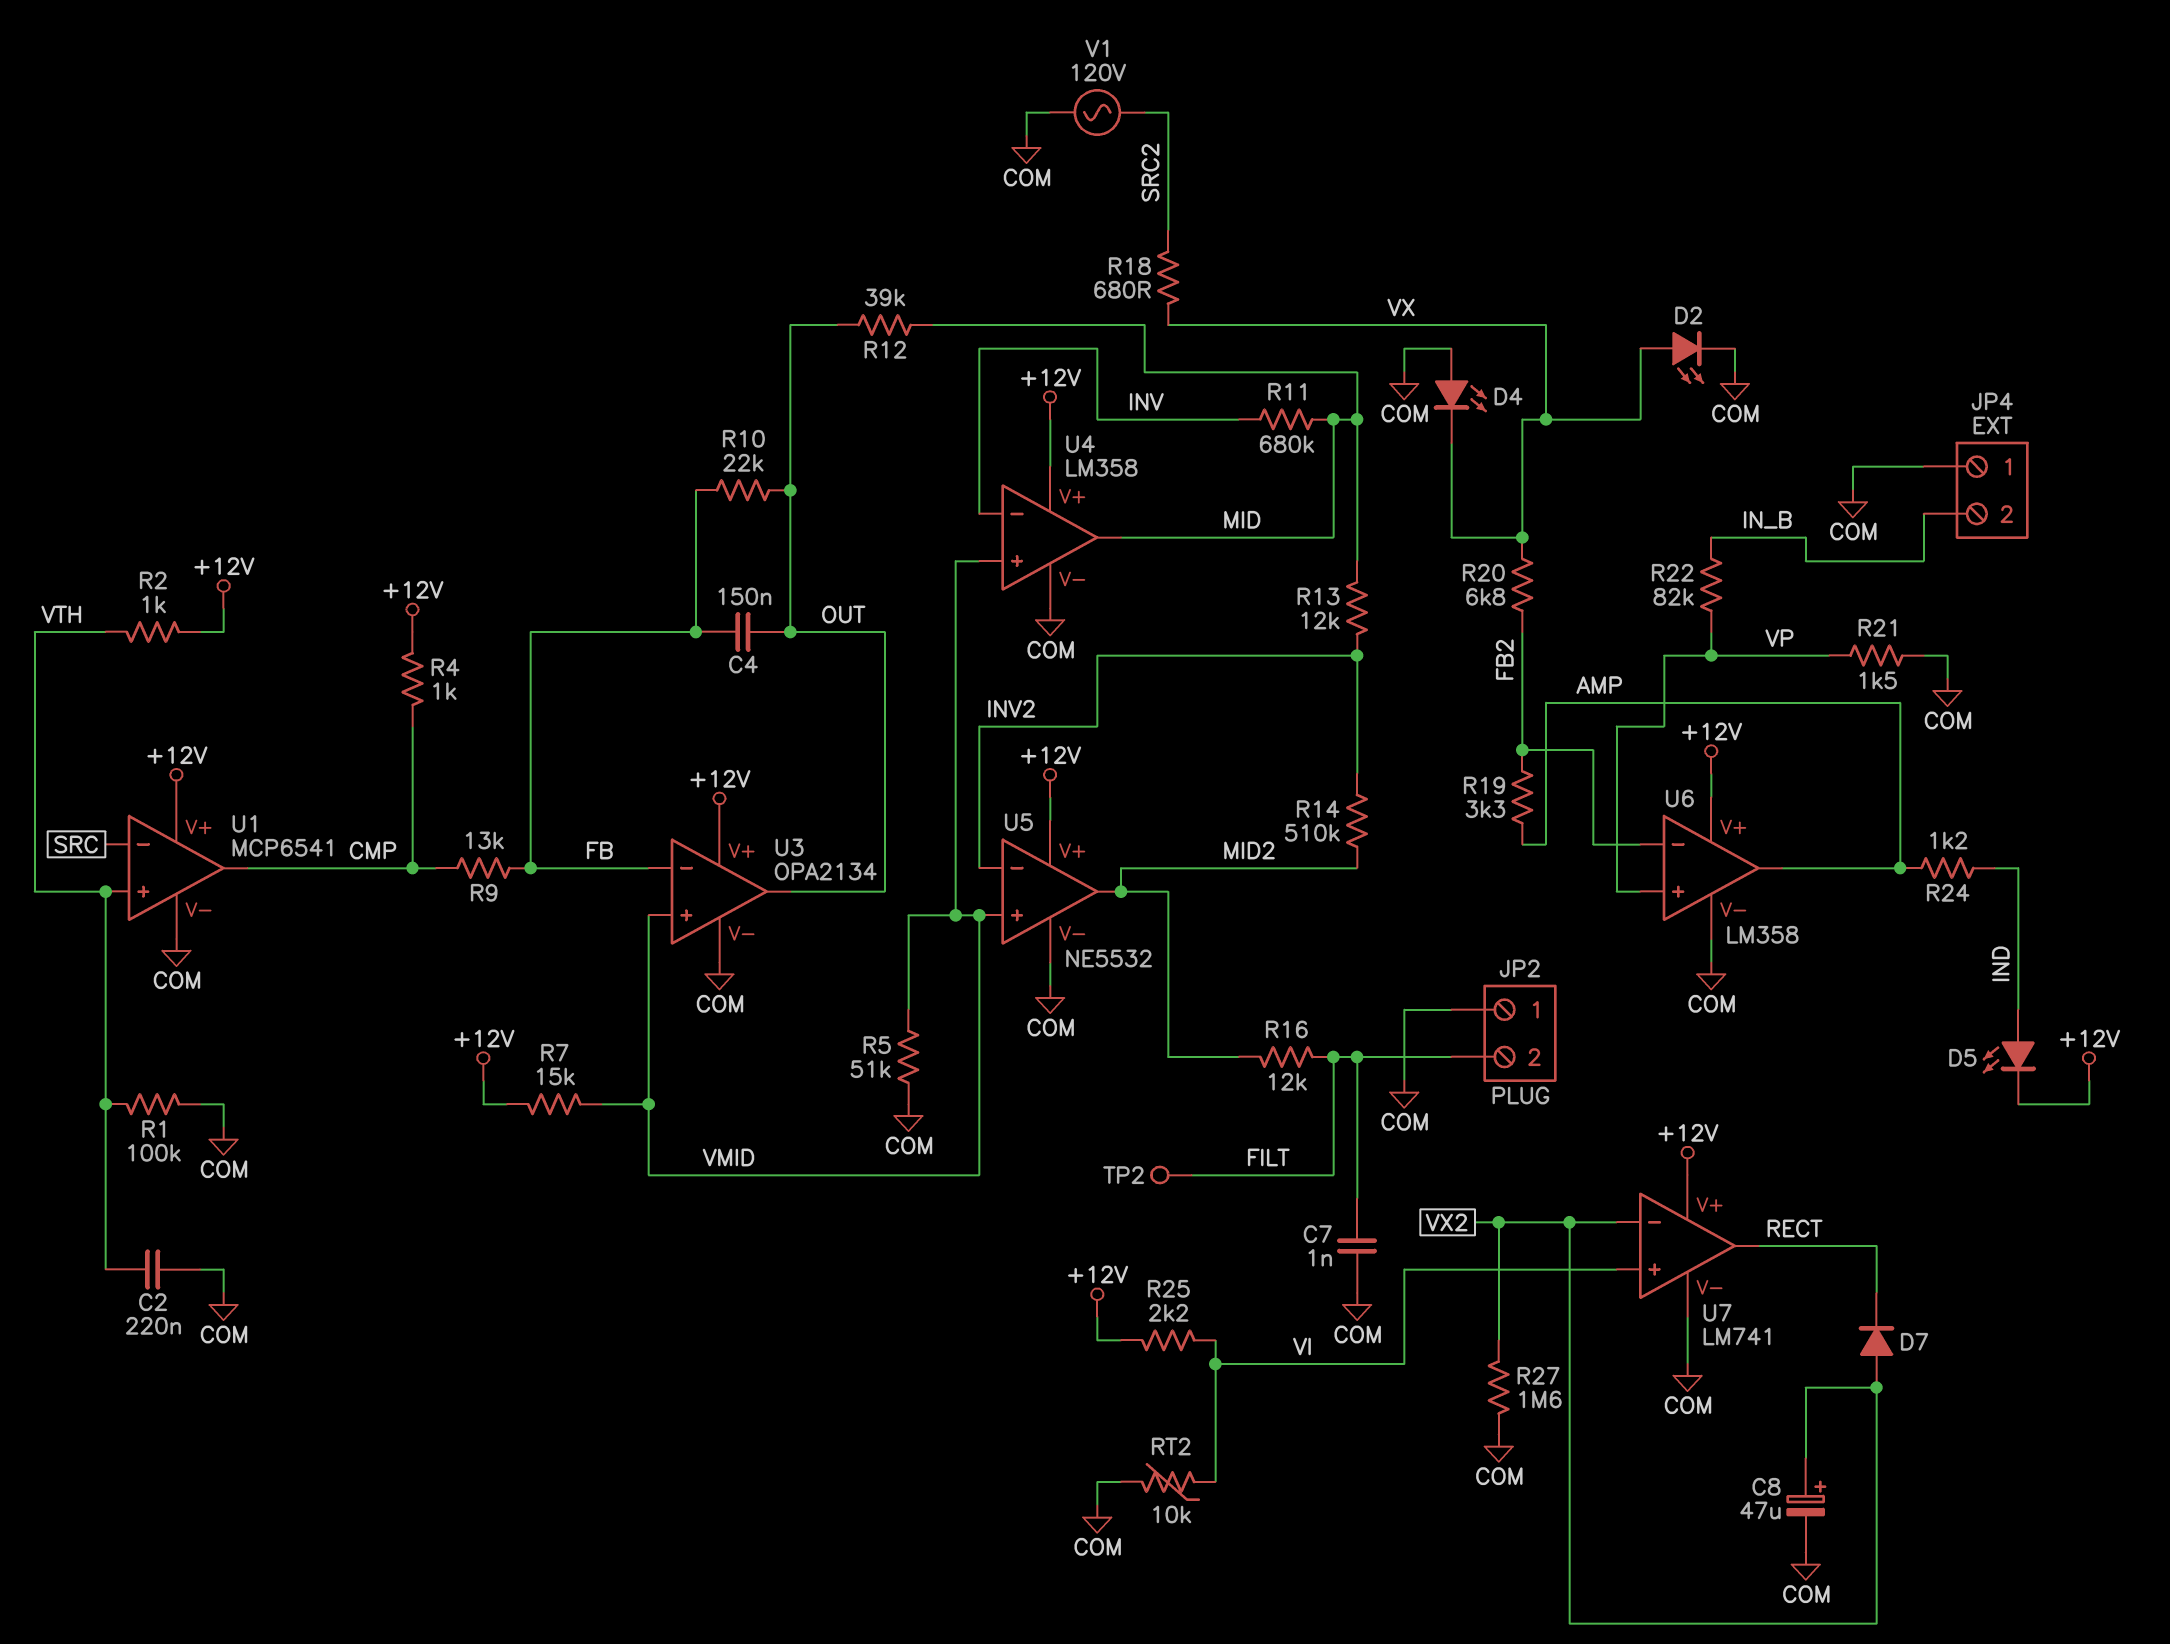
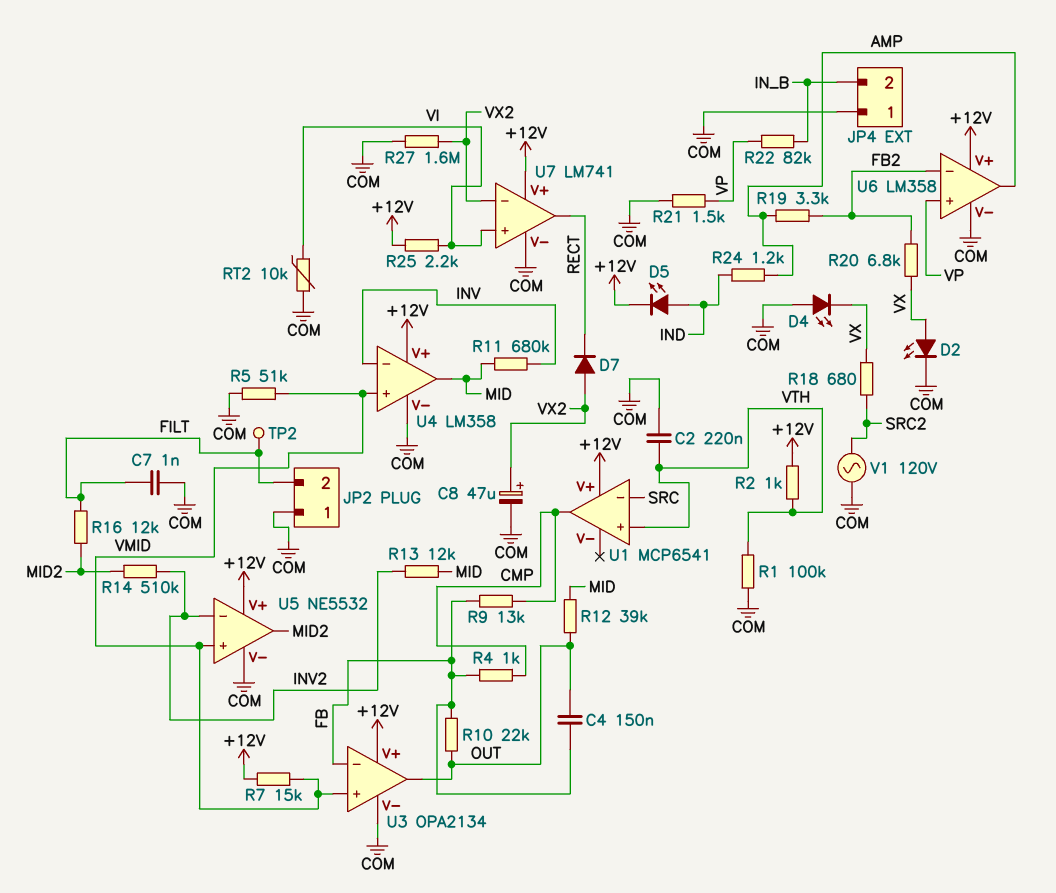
R4: 1k (+12V, CMP) -> 1k (CMP, FB)
U1 pin V-: COM -> none

